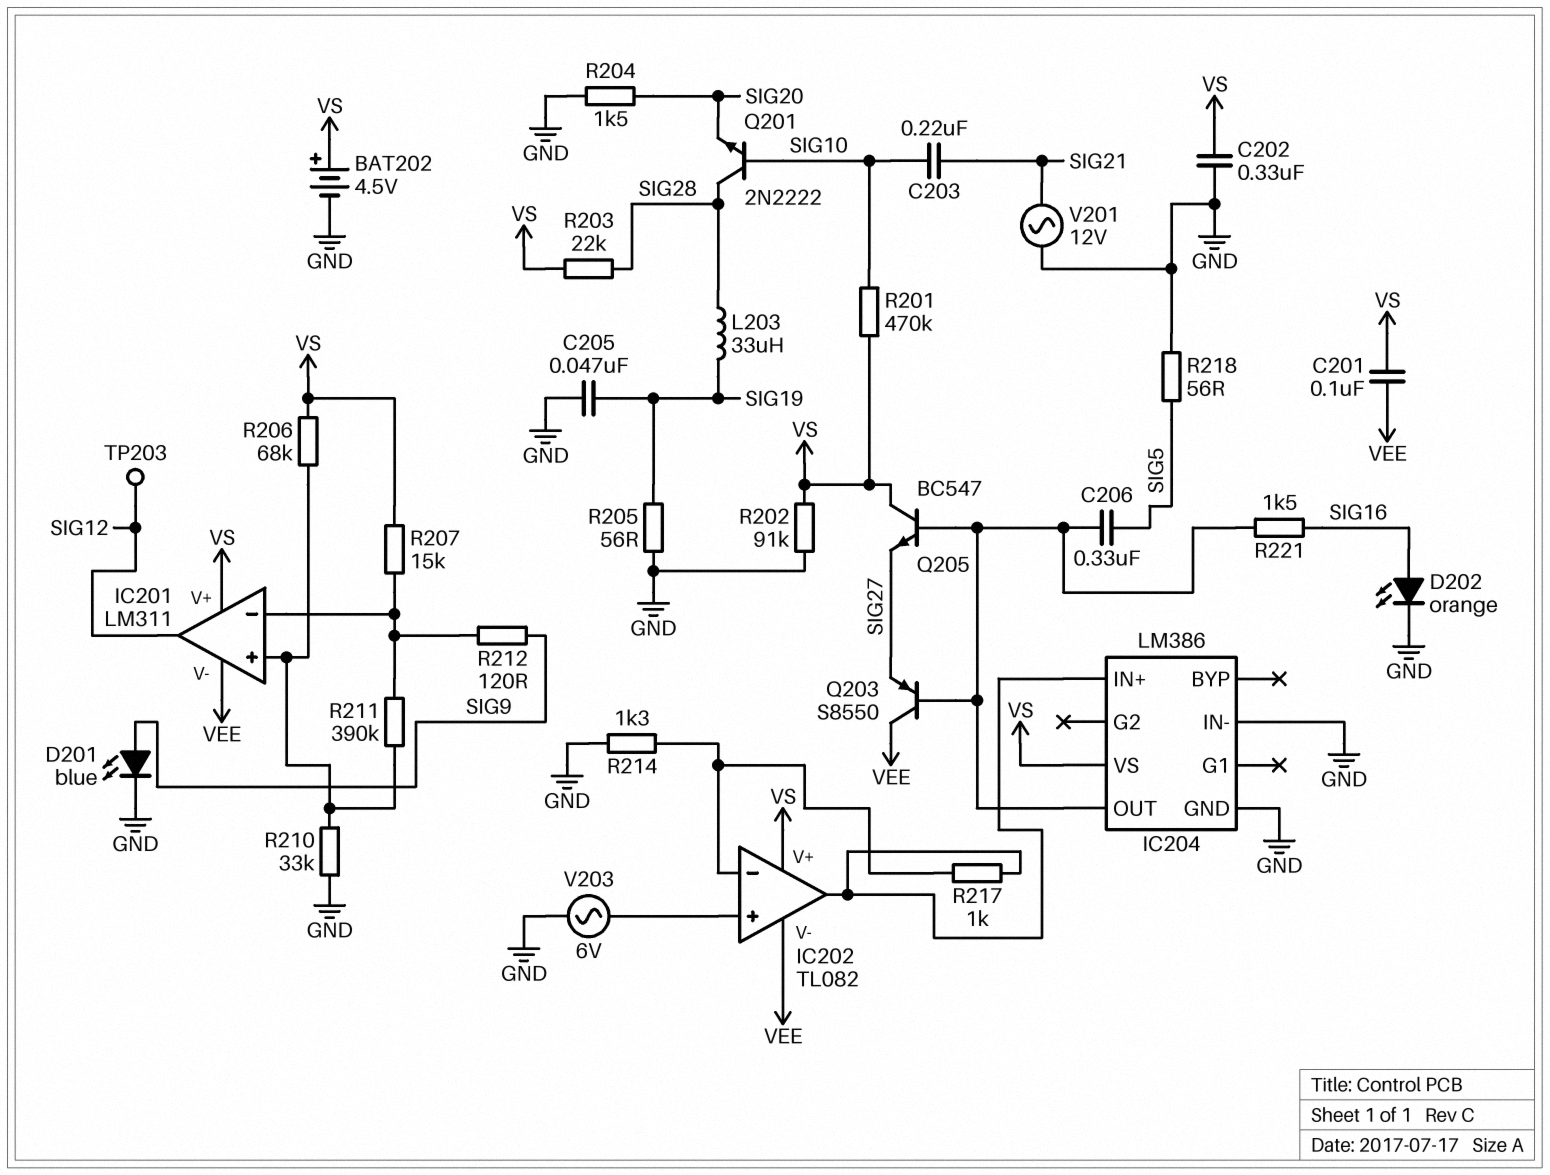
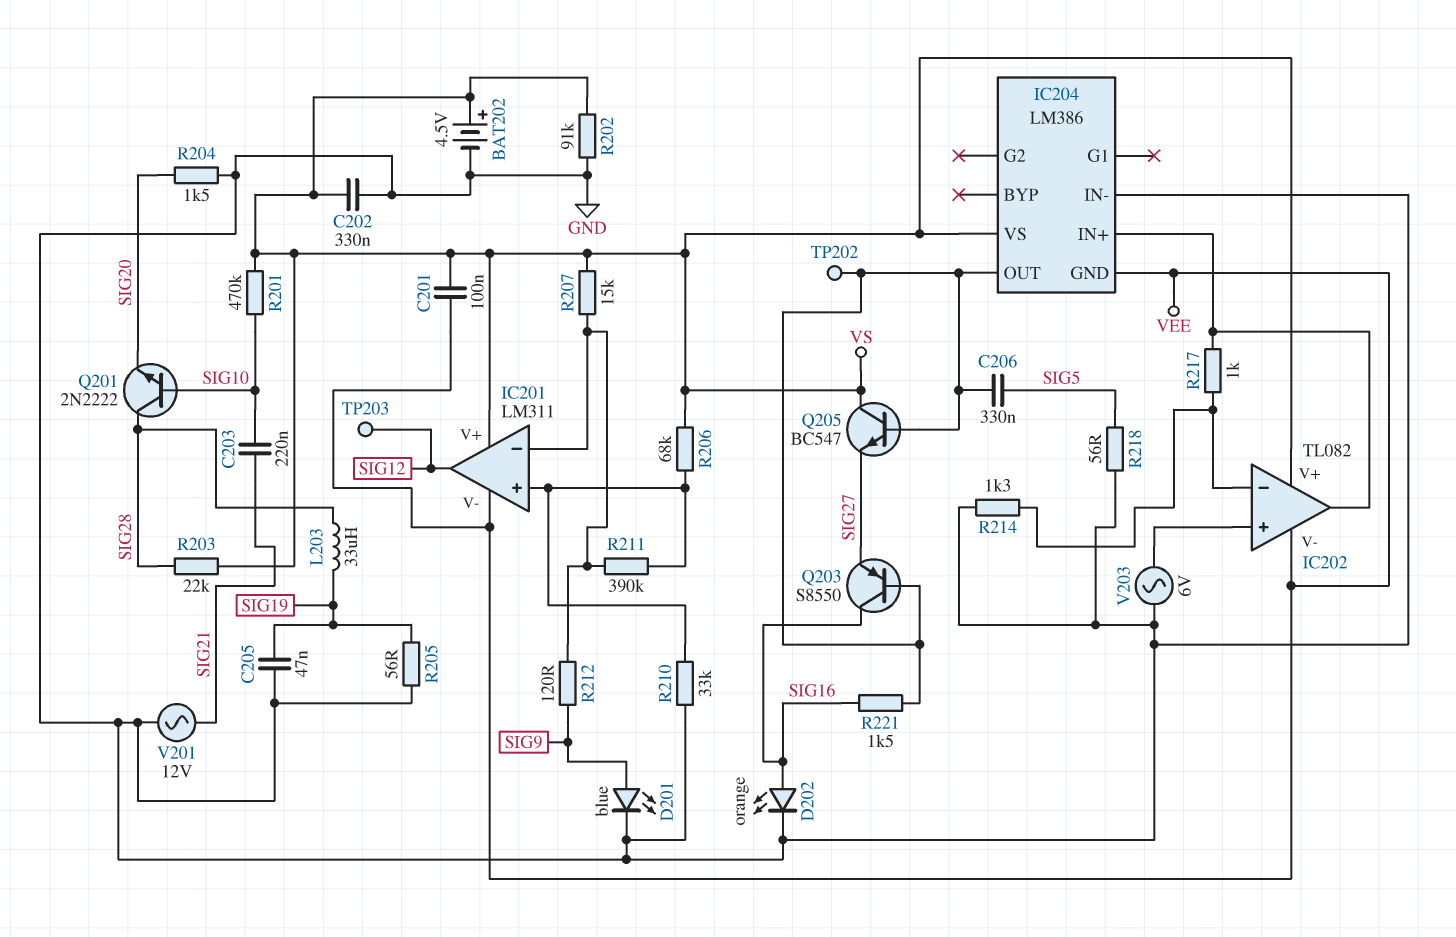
IC204 pin GND: GND -> VEE
Q203: PNP S8550 (B IC204/OUT, C VEE, E SIG27) -> PNP S8550 (B IC204/OUT, C SIG16, E SIG27)
TP202: none -> test point (IC204/OUT)

